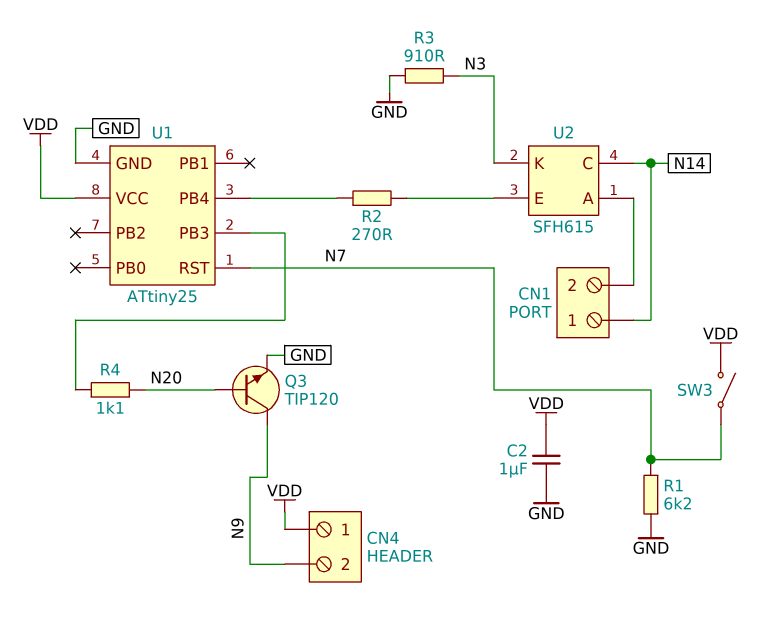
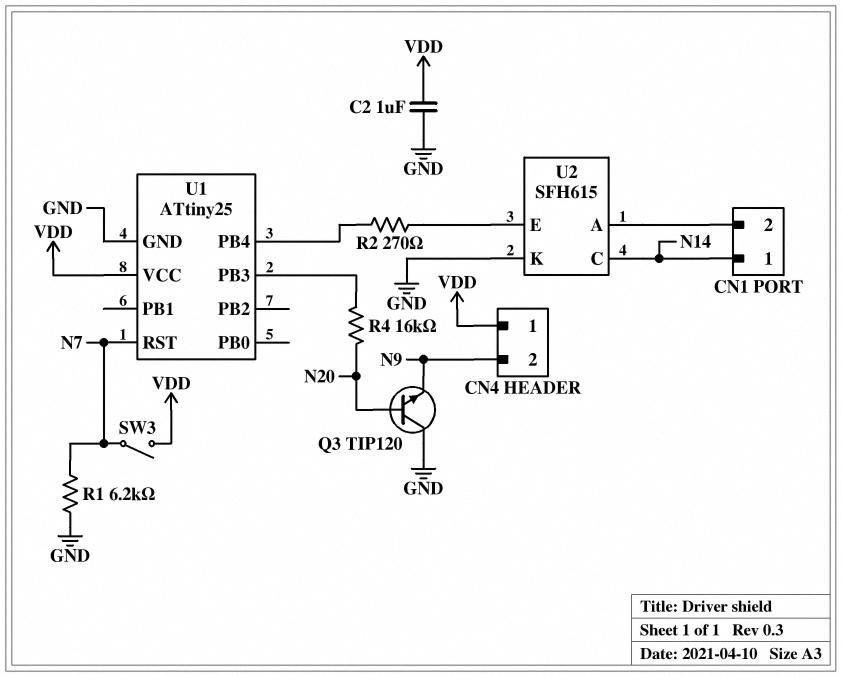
Q3: NPN TIP120 (B N20, C N9, E GND) -> NPN TIP120 (B N20, C GND, E N9)
R3: 910 (GND, N3) -> none
R4: 1.1k (N20, U1/PB3) -> 16k (N20, U1/PB3)
U2 pin K: N3 -> GND

